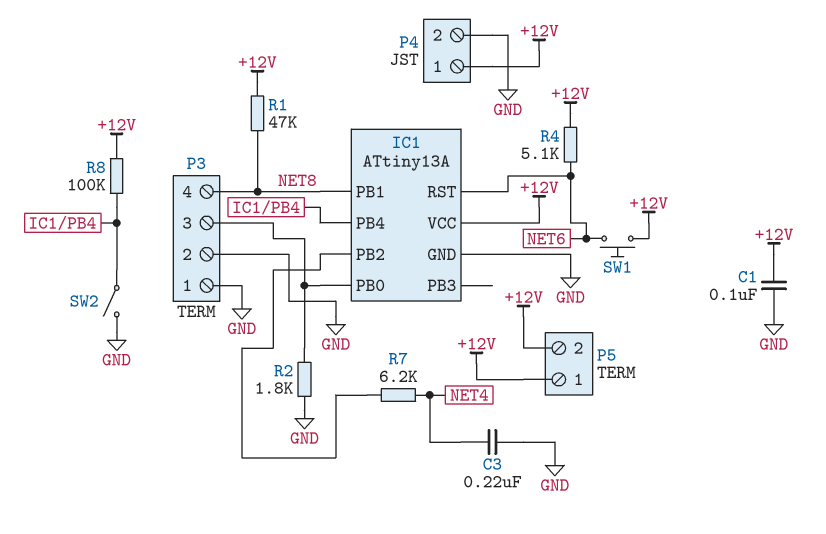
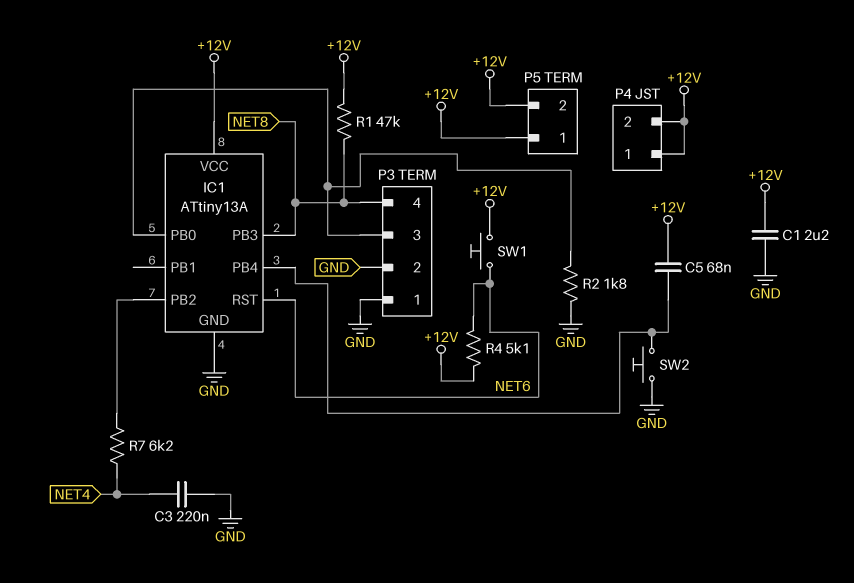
C1: 100nF (+12V, GND) -> 2.2uF (+12V, GND)
C5: none -> 68nF (+12V, IC1/PB4)
IC1 pin PB1: NET8 -> none
IC1 pin PB3: none -> NET8
P4 pin 2: GND -> +12V
R8: 100k (+12V, IC1/PB4) -> none
SW2: switch (GND, IC1/PB4) -> button (GND, IC1/PB4)

